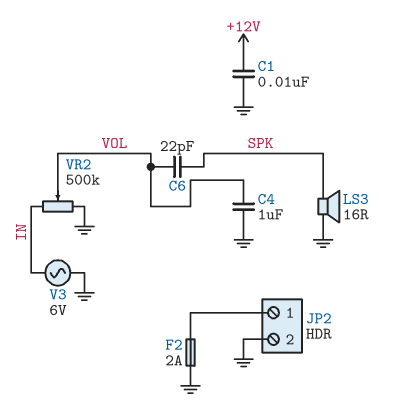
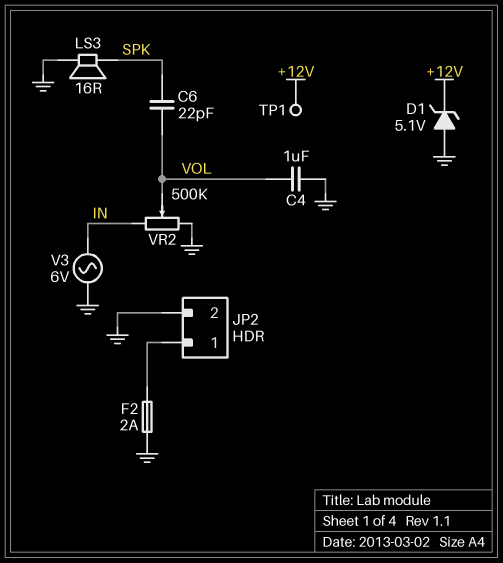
C1: 10nF (+12V, GND) -> none
D1: none -> zener 5.1V (A GND, K +12V)
TP1: none -> test point (+12V)

